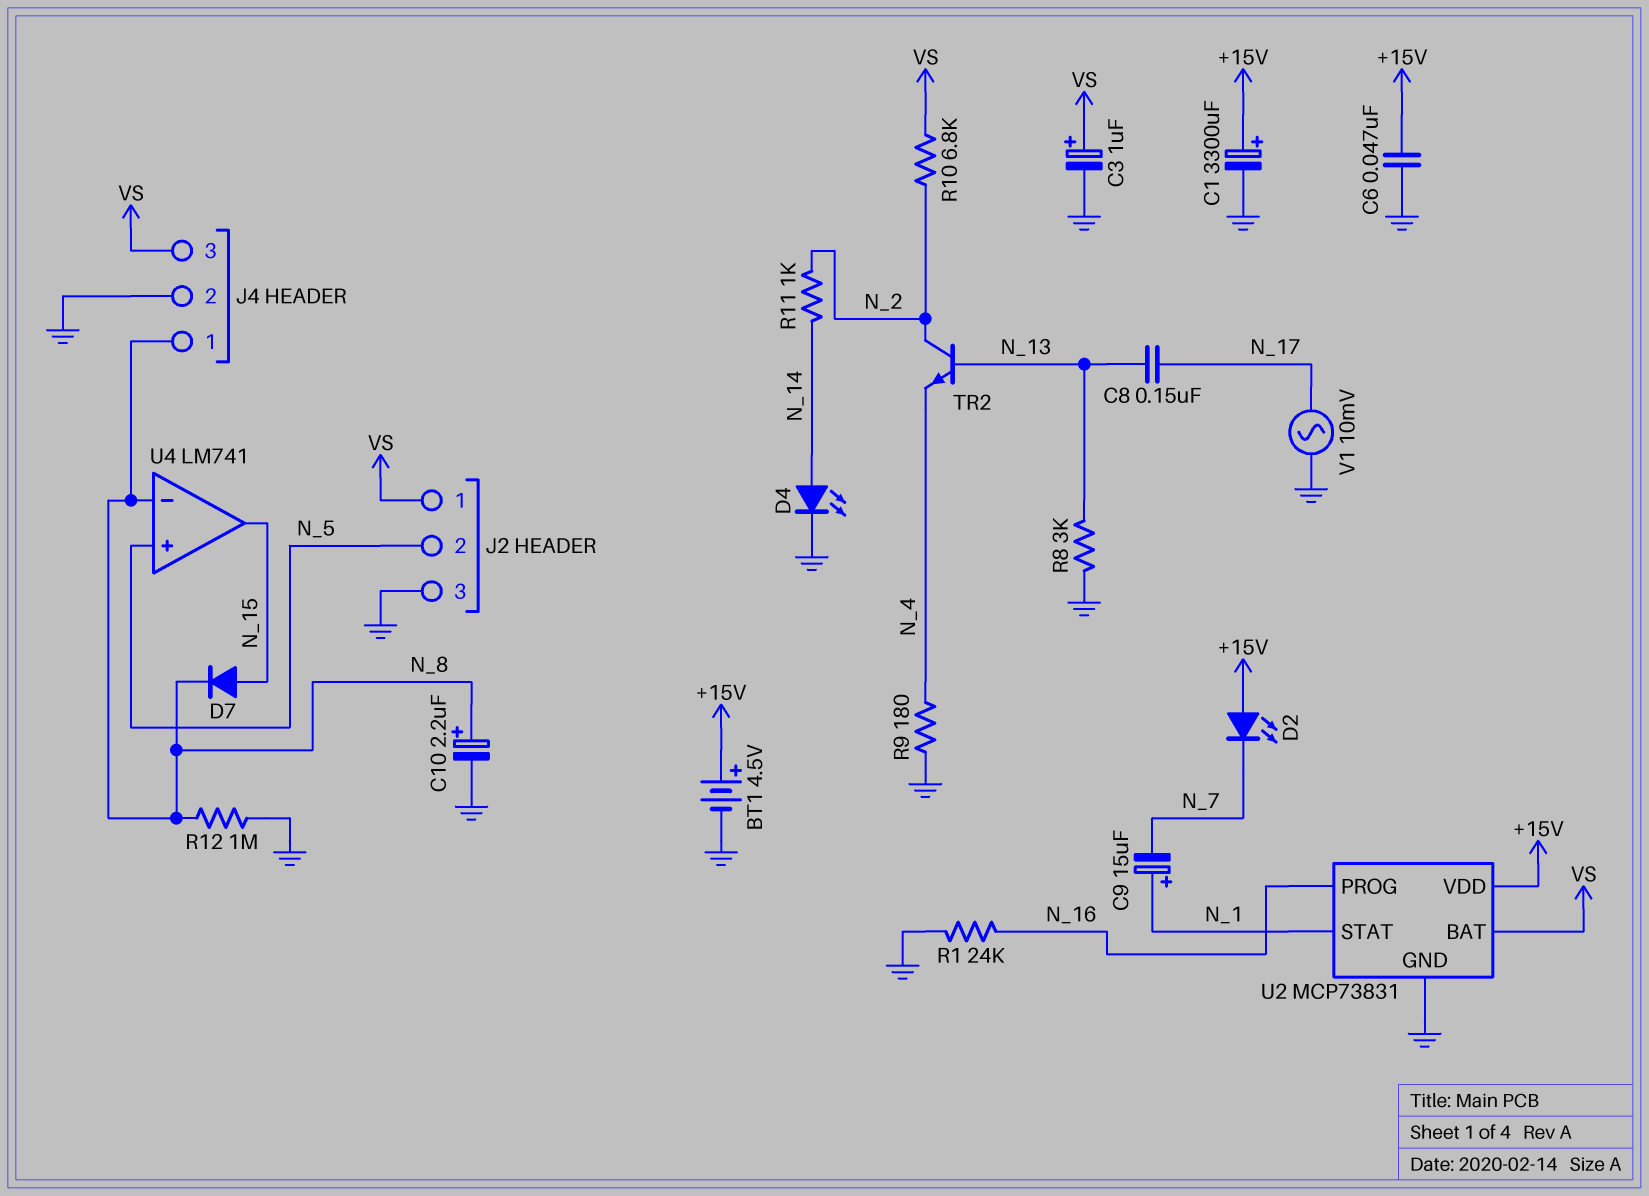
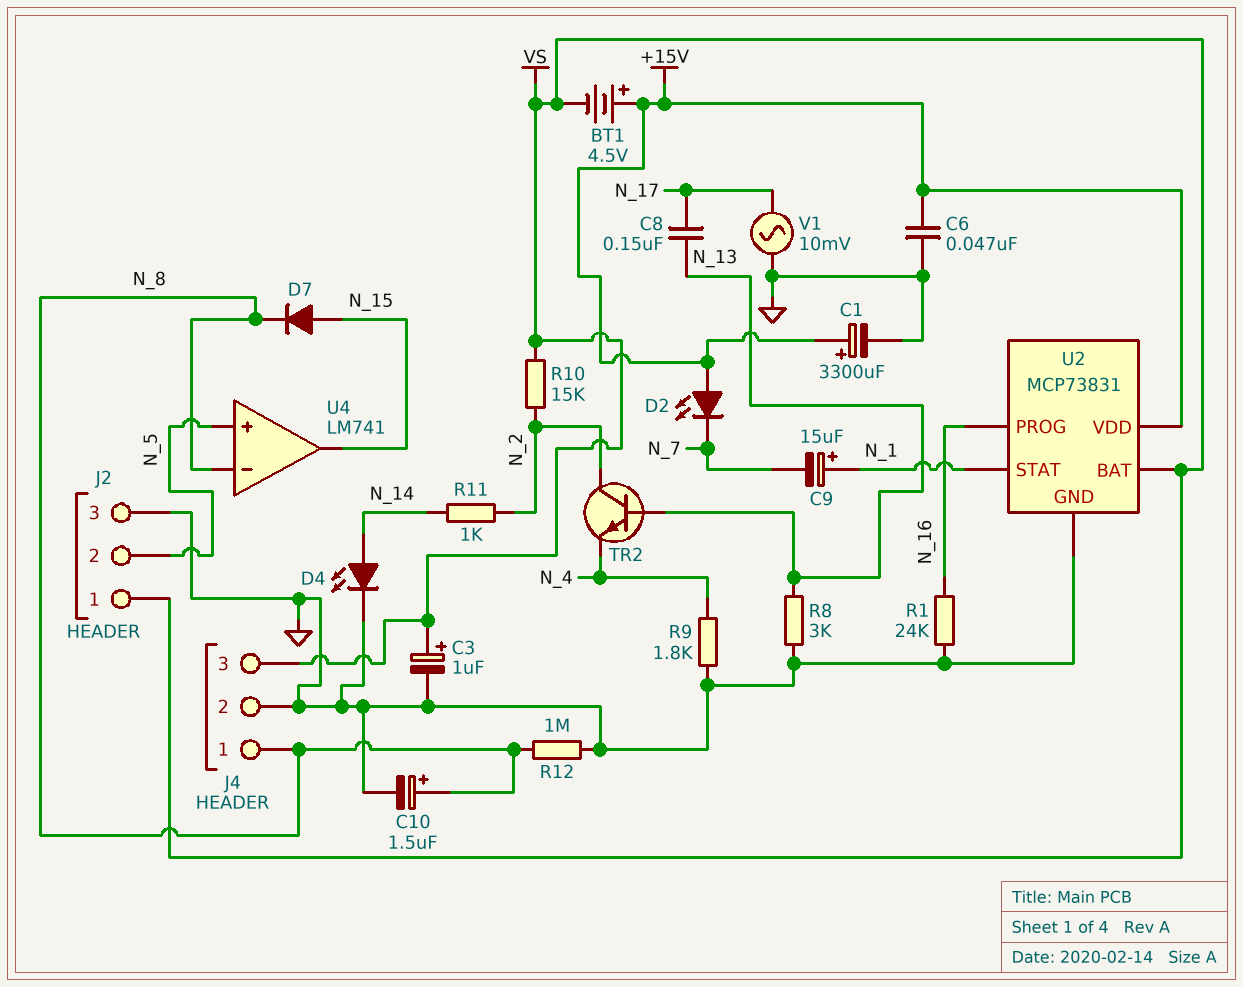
BT1: 4.5V (plus +15V, minus GND) -> 4.5V (plus +15V, minus VS)
C10: 2.2uF (plus N_8, minus GND) -> 1.5uF (plus N_8, minus GND)
R9: 180 (GND, N_4) -> 1.8k (GND, N_4)
R10: 6.8k (N_2, VS) -> 15k (N_2, VS)

